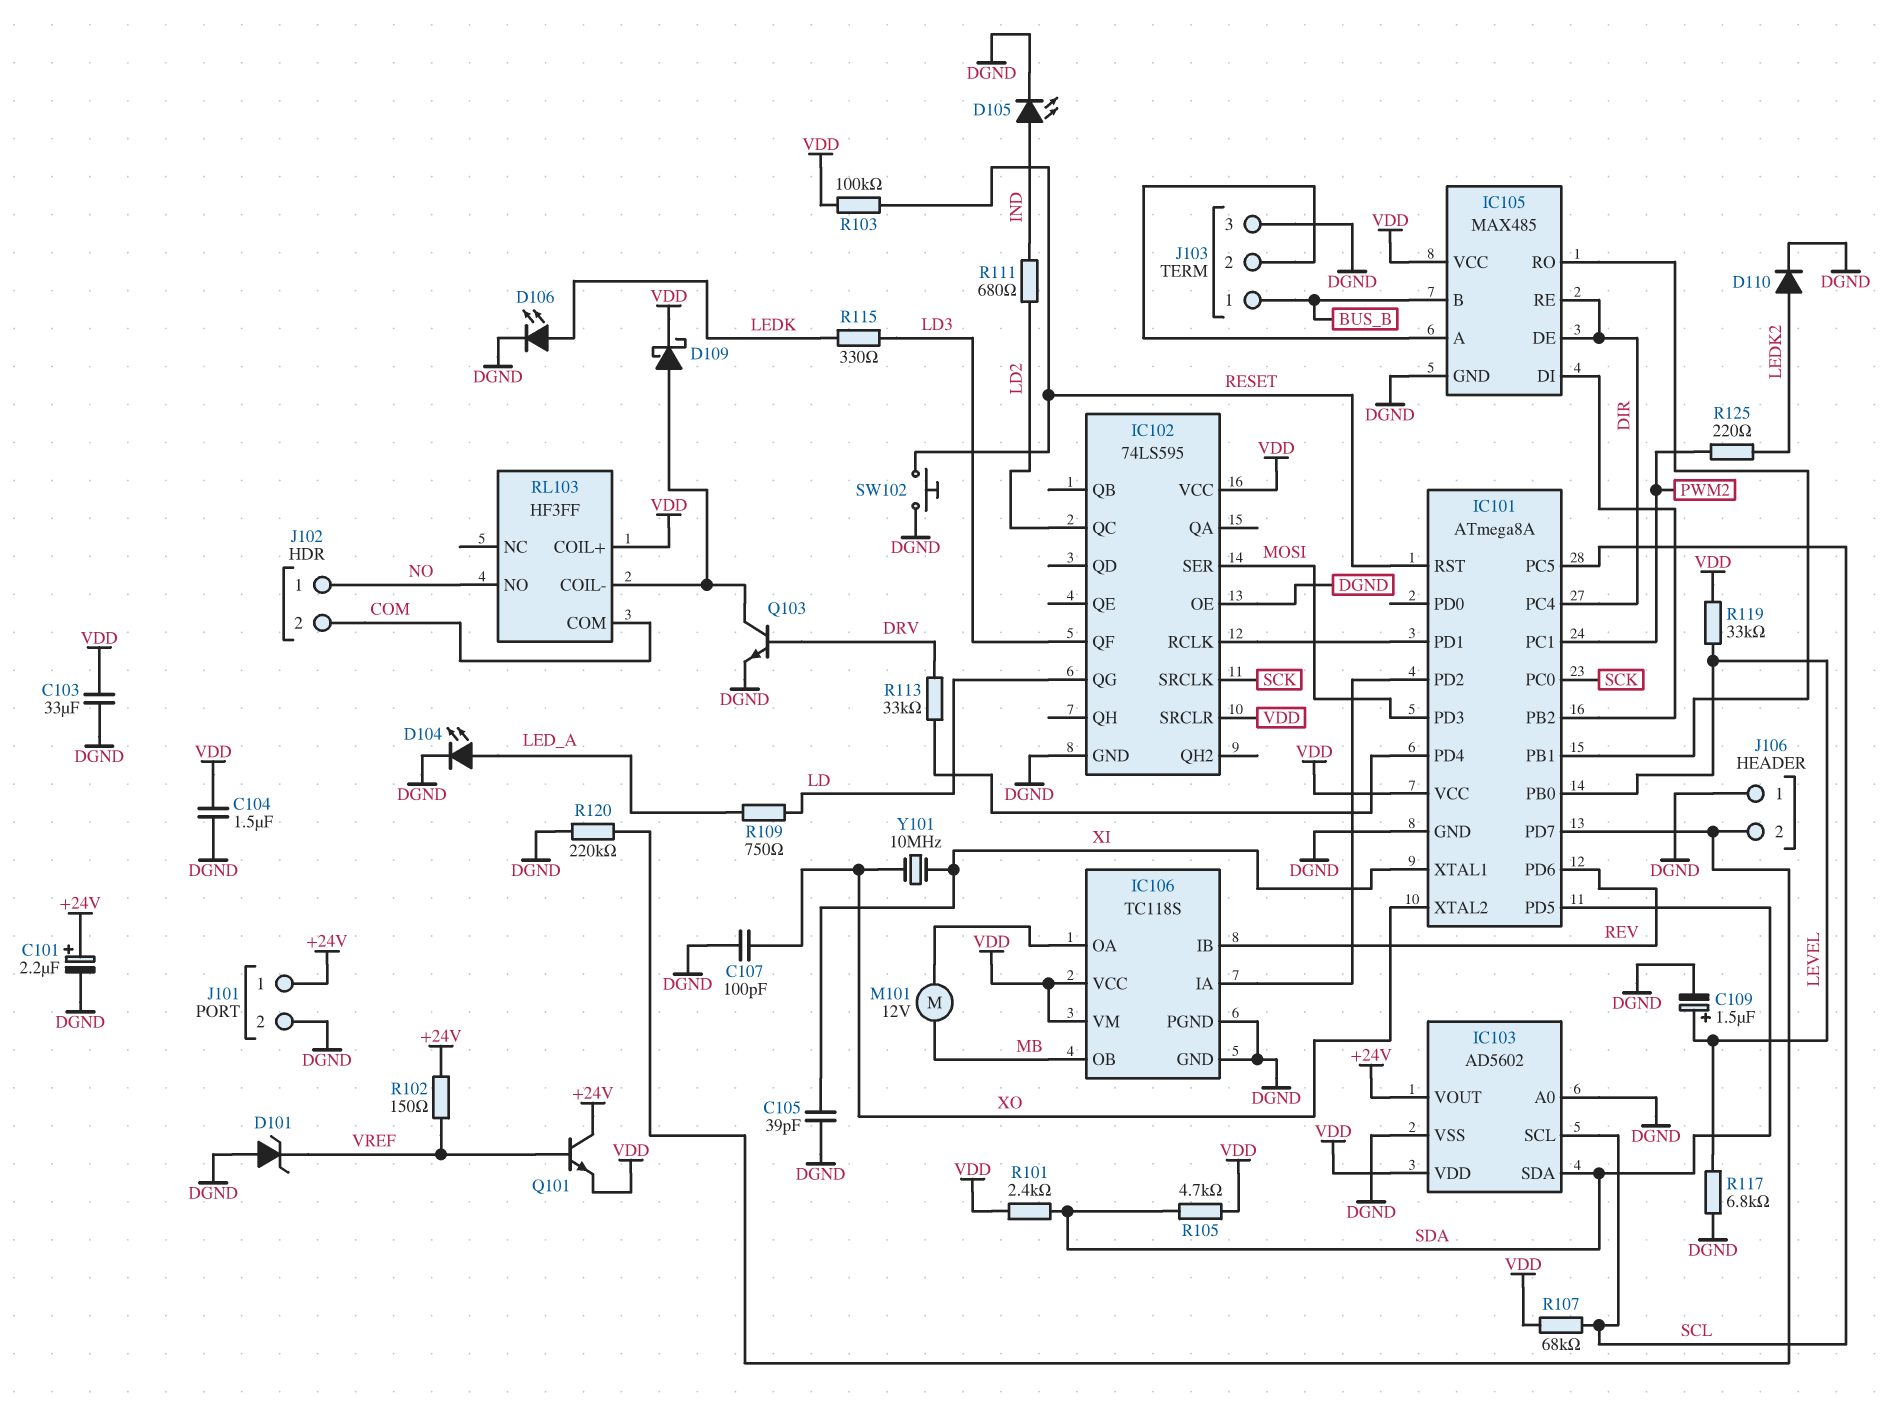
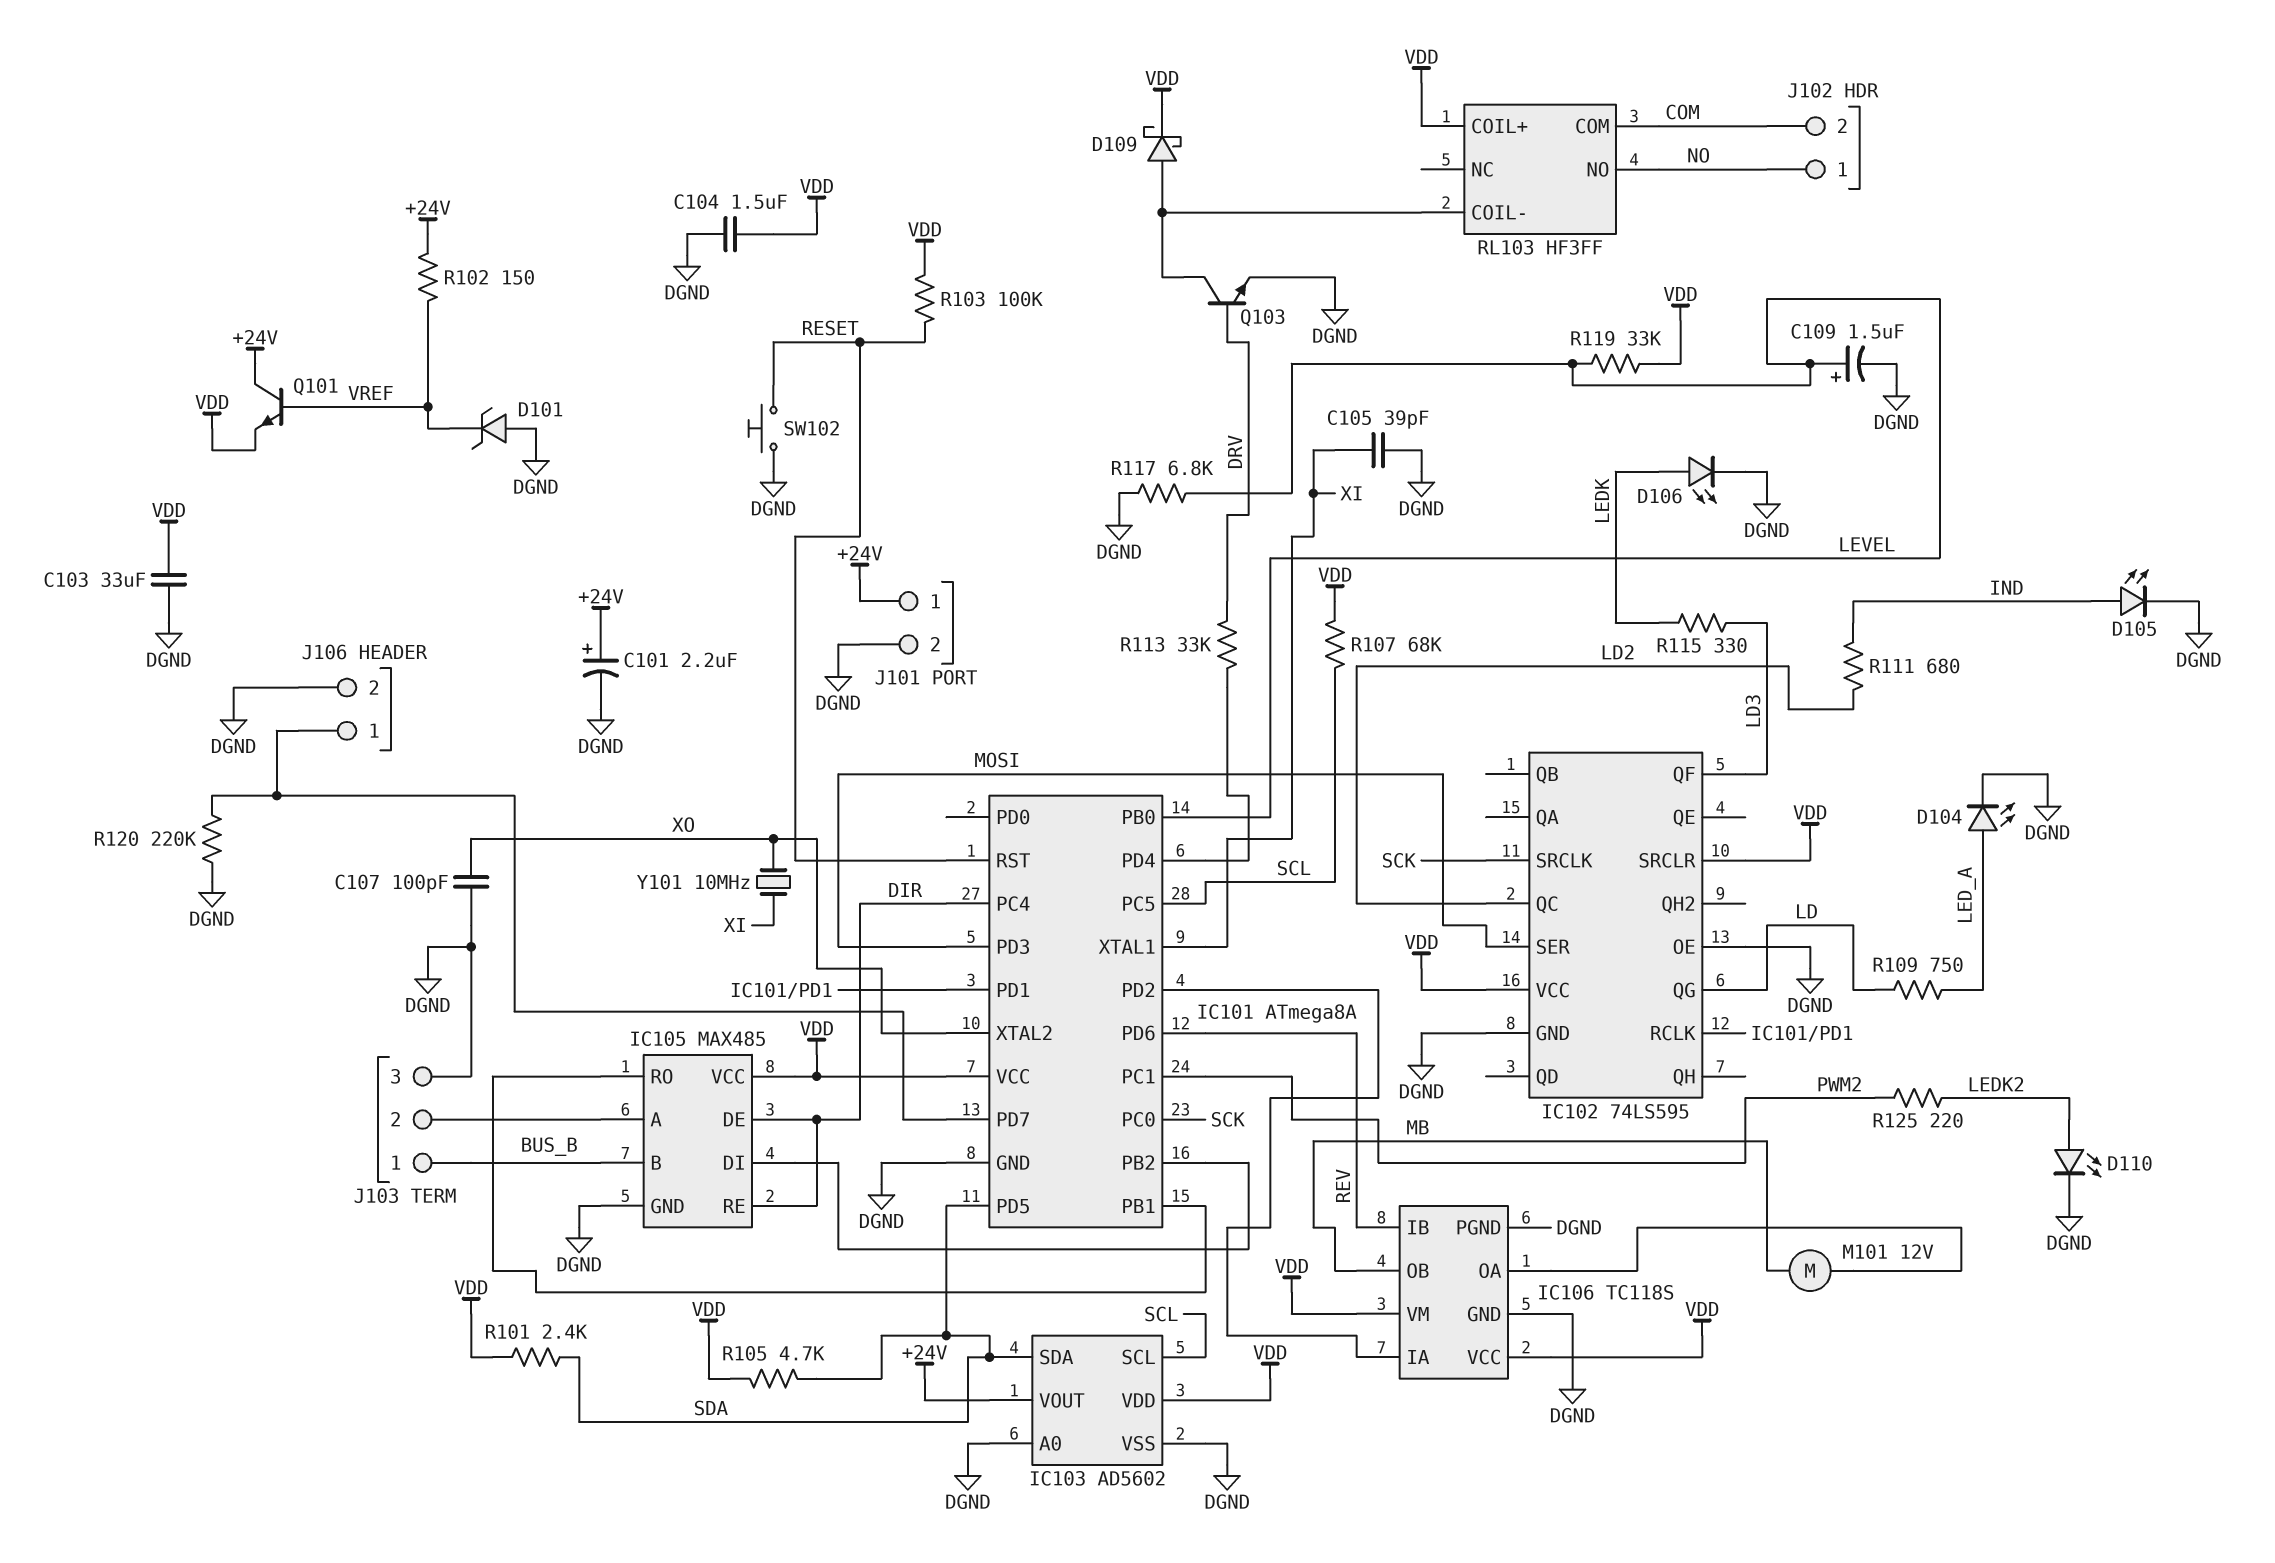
D110: diode (A LEDK2, K DGND) -> LED (A LEDK2, K DGND)
J106 pin 1: DGND -> IC101/PD7
J106 pin 2: IC101/PD7 -> DGND

